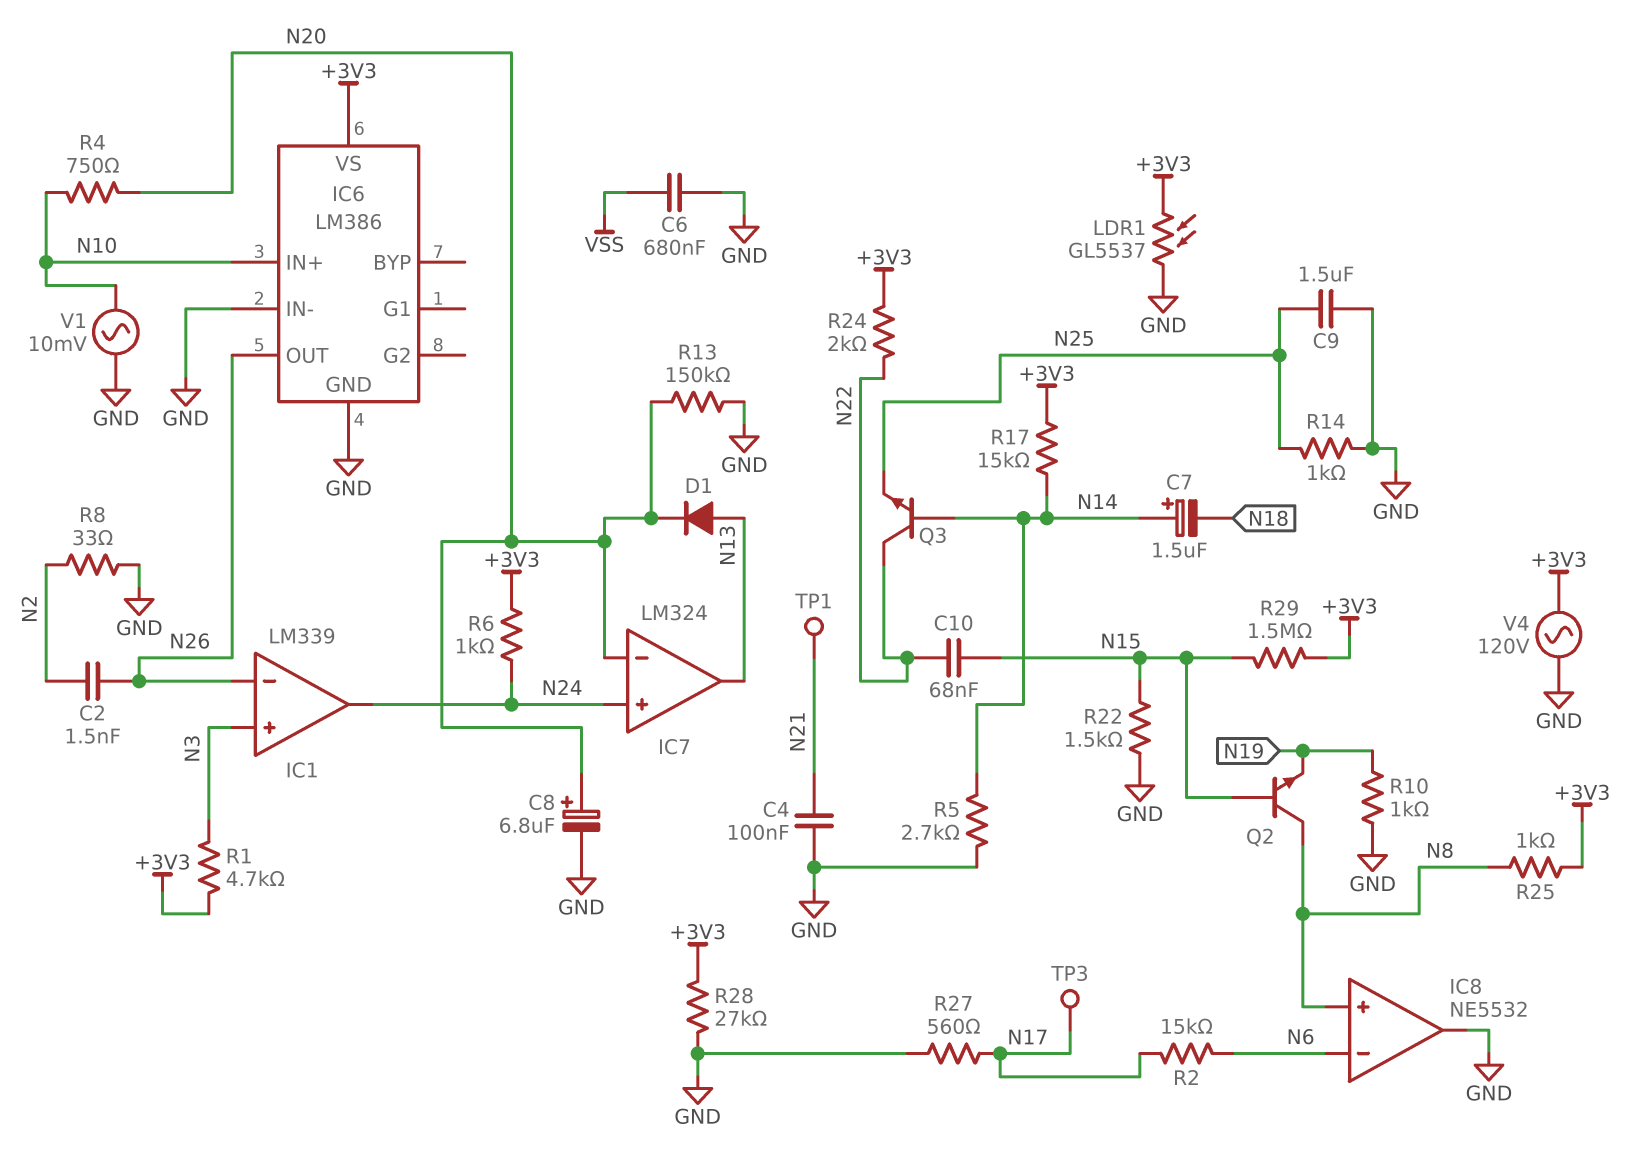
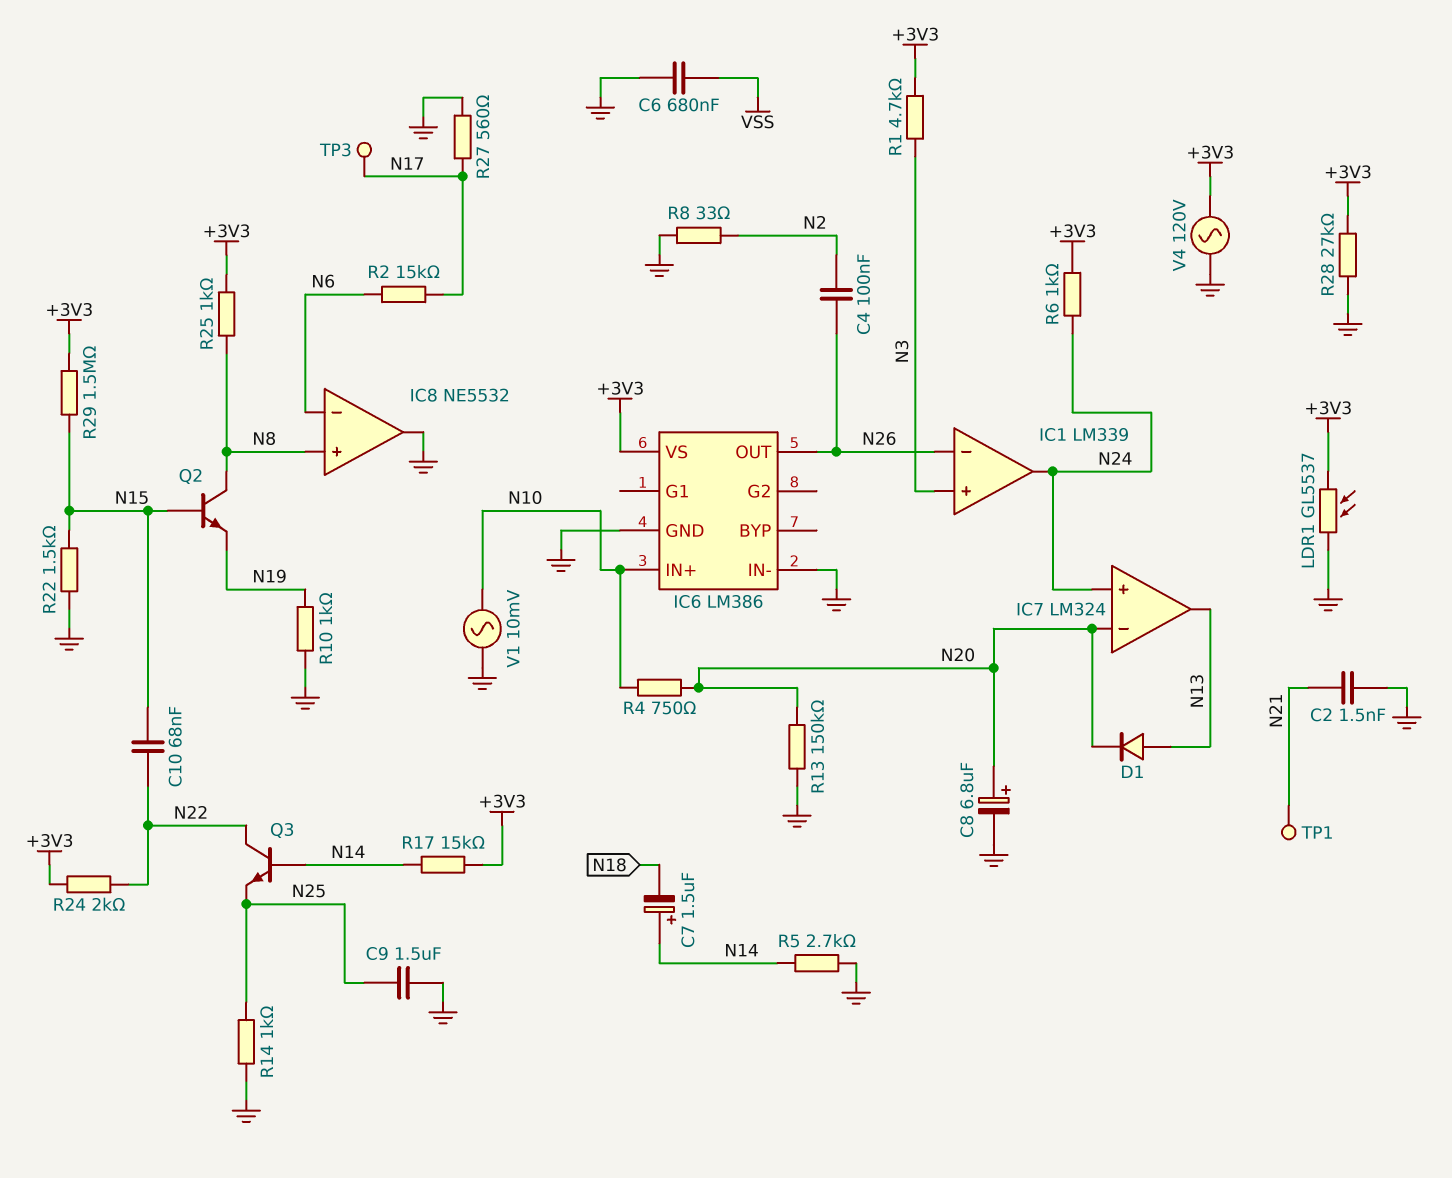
C2: 1.5nF (N2, N26) -> 1.5nF (GND, N21)
C4: 100nF (GND, N21) -> 100nF (N2, N26)

